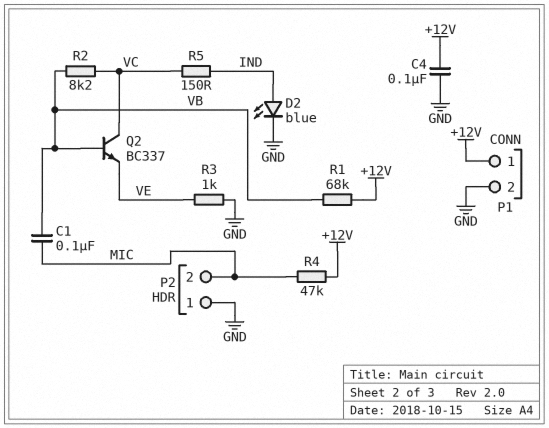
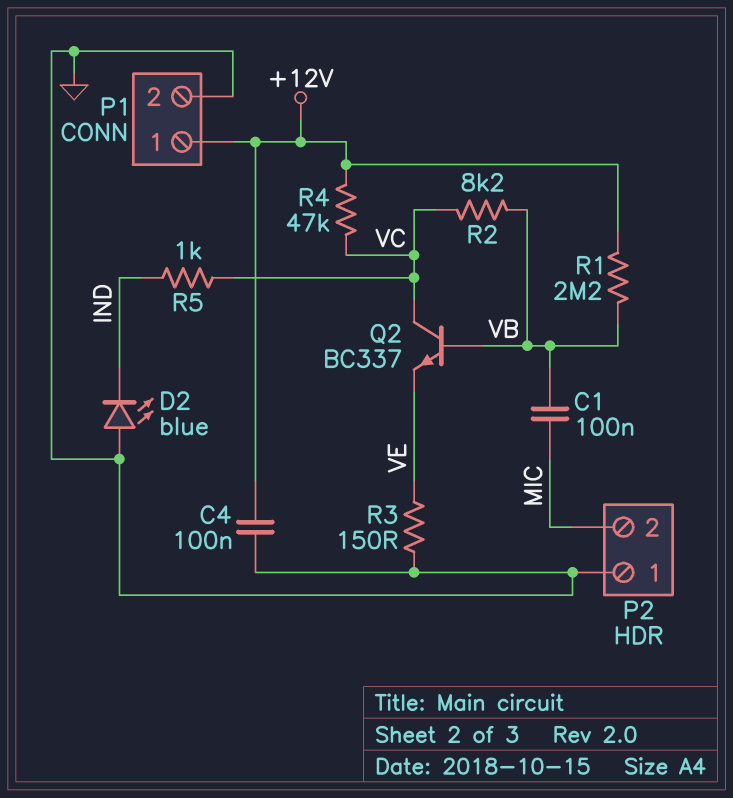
D2: LED blue (A IND, K GND) -> LED blue (A GND, K IND)
R1: 68k (+12V, VB) -> 2.2M (+12V, VB)
R3: 1k (GND, VE) -> 150 (GND, VE)
R4: 47k (+12V, MIC) -> 47k (+12V, VC)
R5: 150 (IND, VC) -> 1k (IND, VC)

